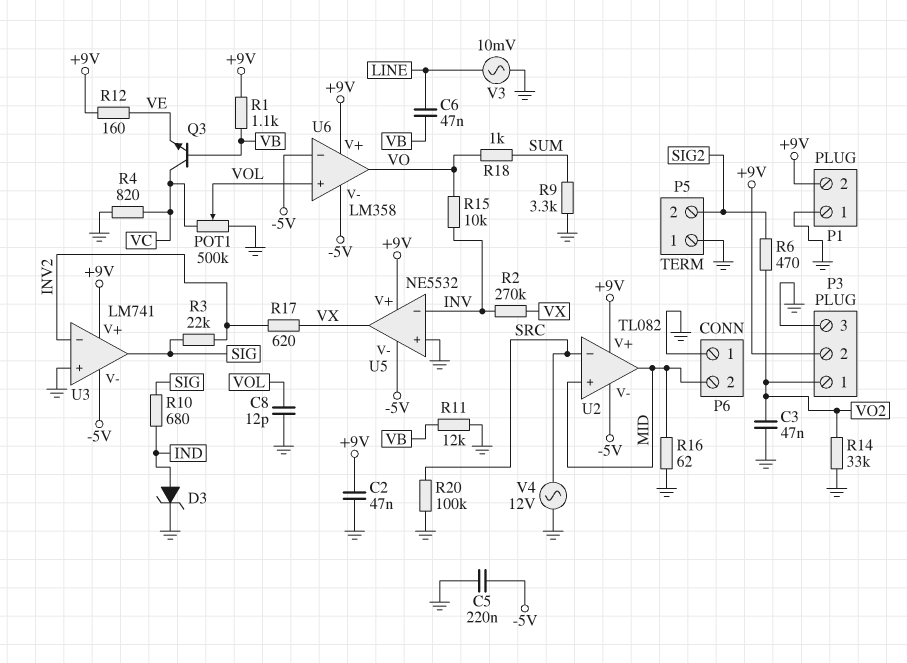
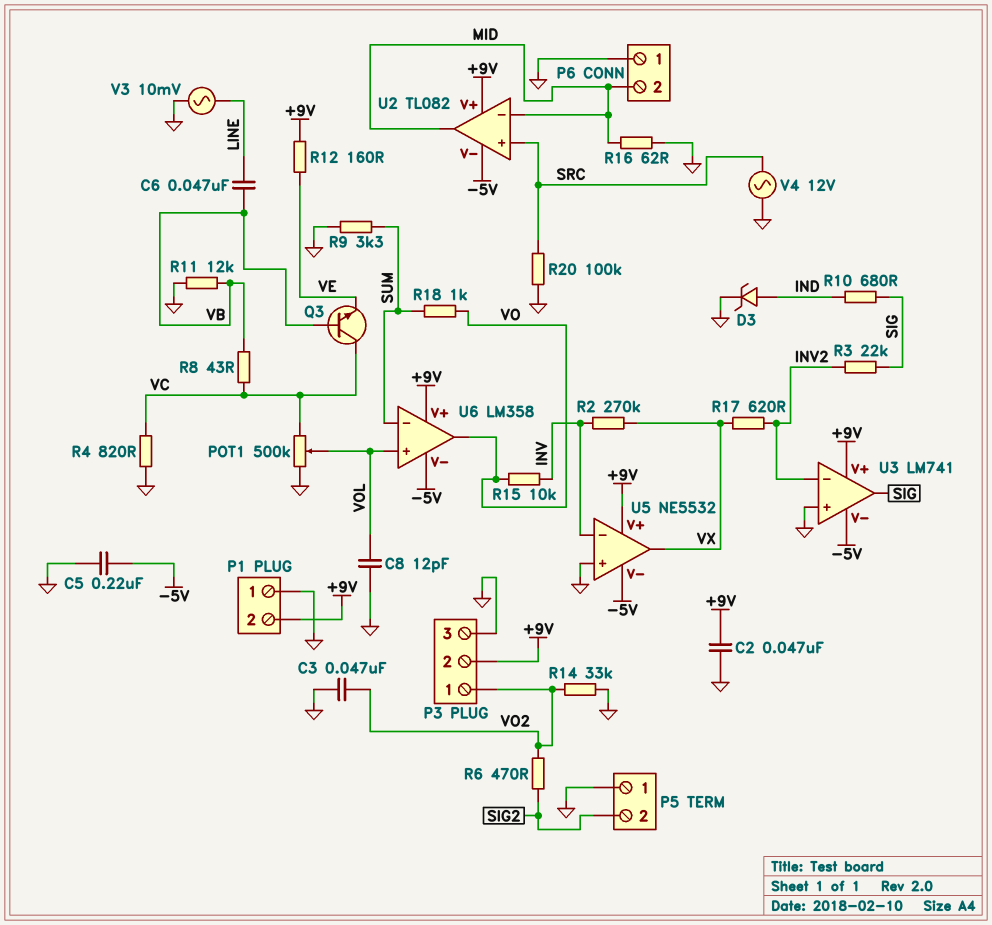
R1: 1.1k (+9V, VB) -> none
R8: none -> 43 (VB, VC)
U2 pin in+: MID -> SRC
U2 pin in-: SRC -> MID
U6 pin in-: -5V -> SUM

